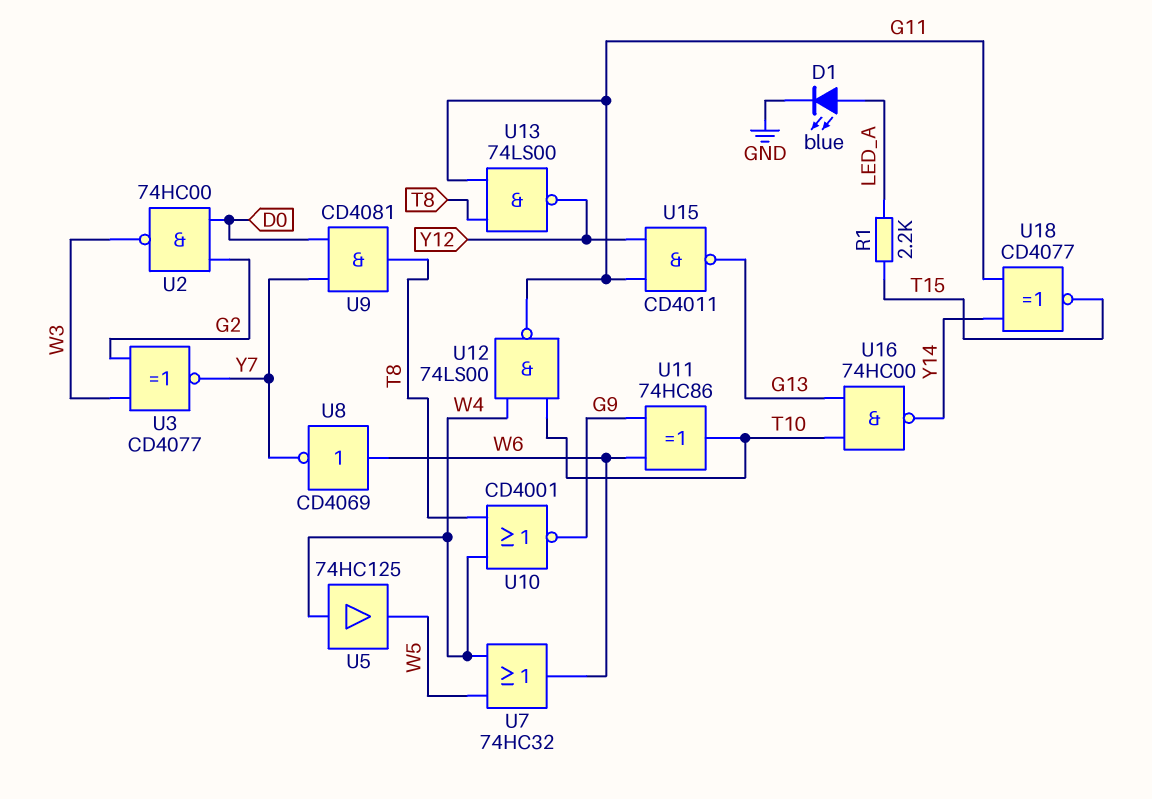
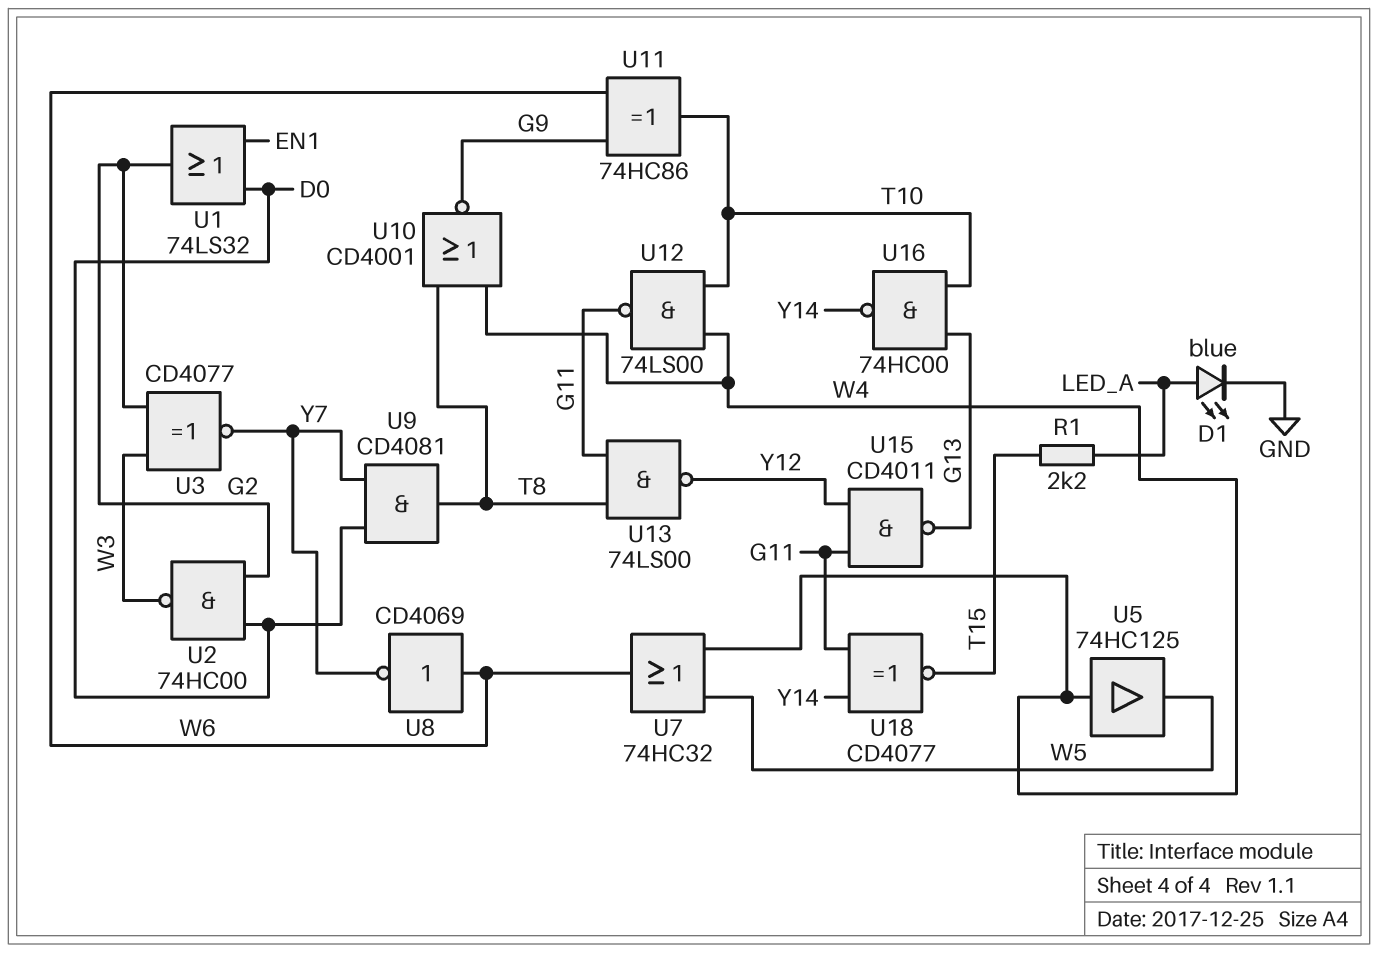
U1: none -> OR 74LS32 (in D0, in EN1, out G2)

